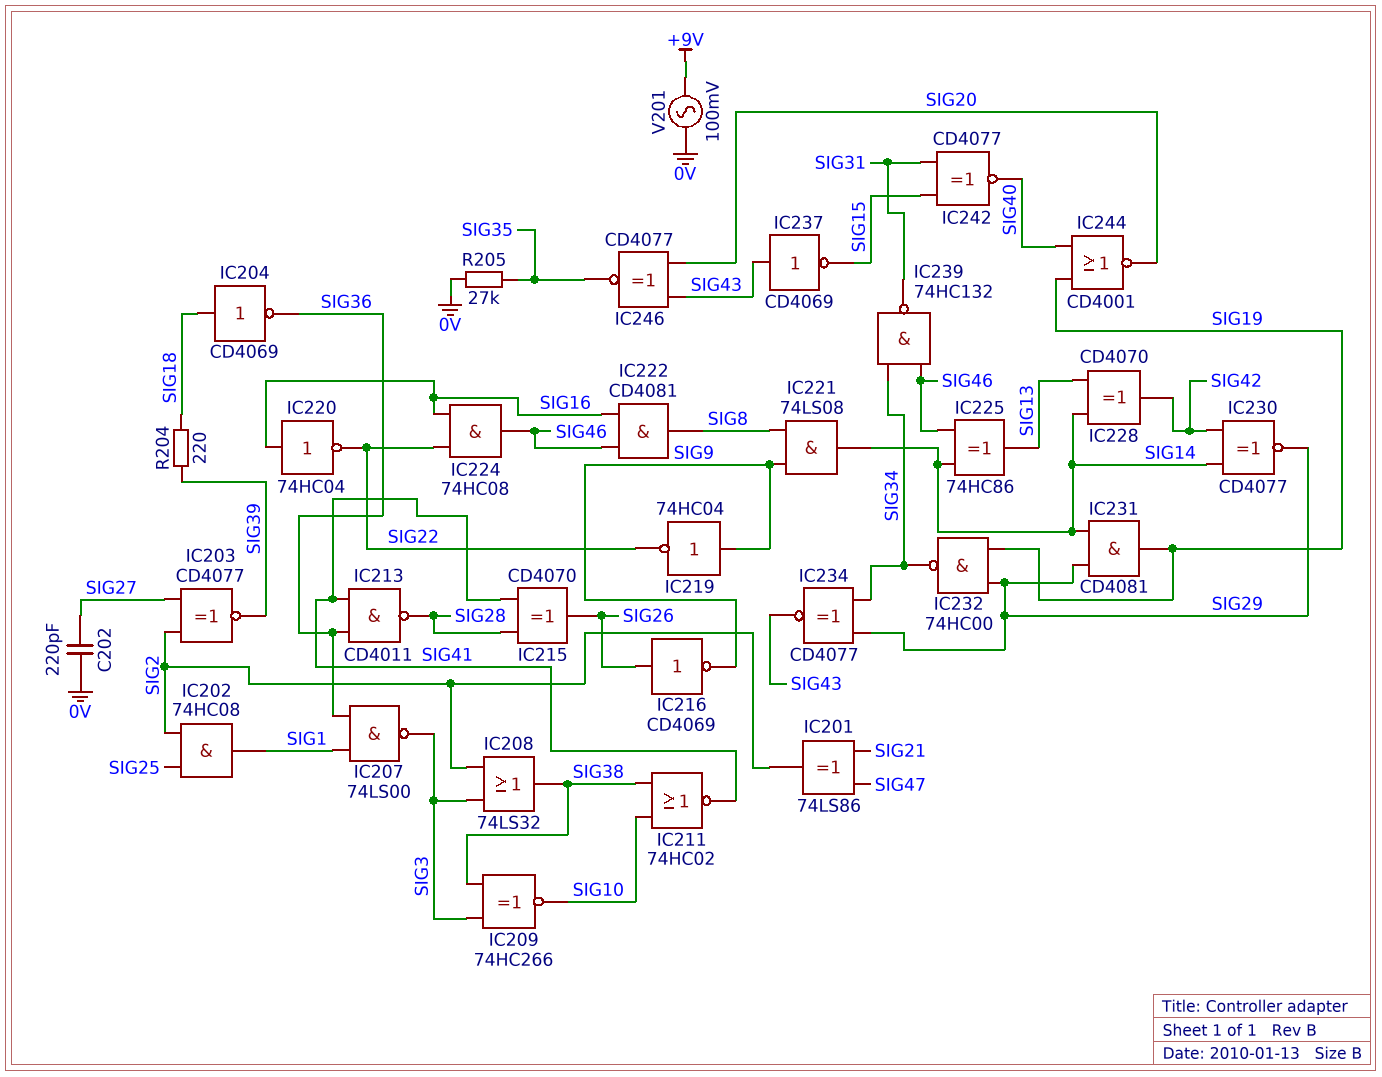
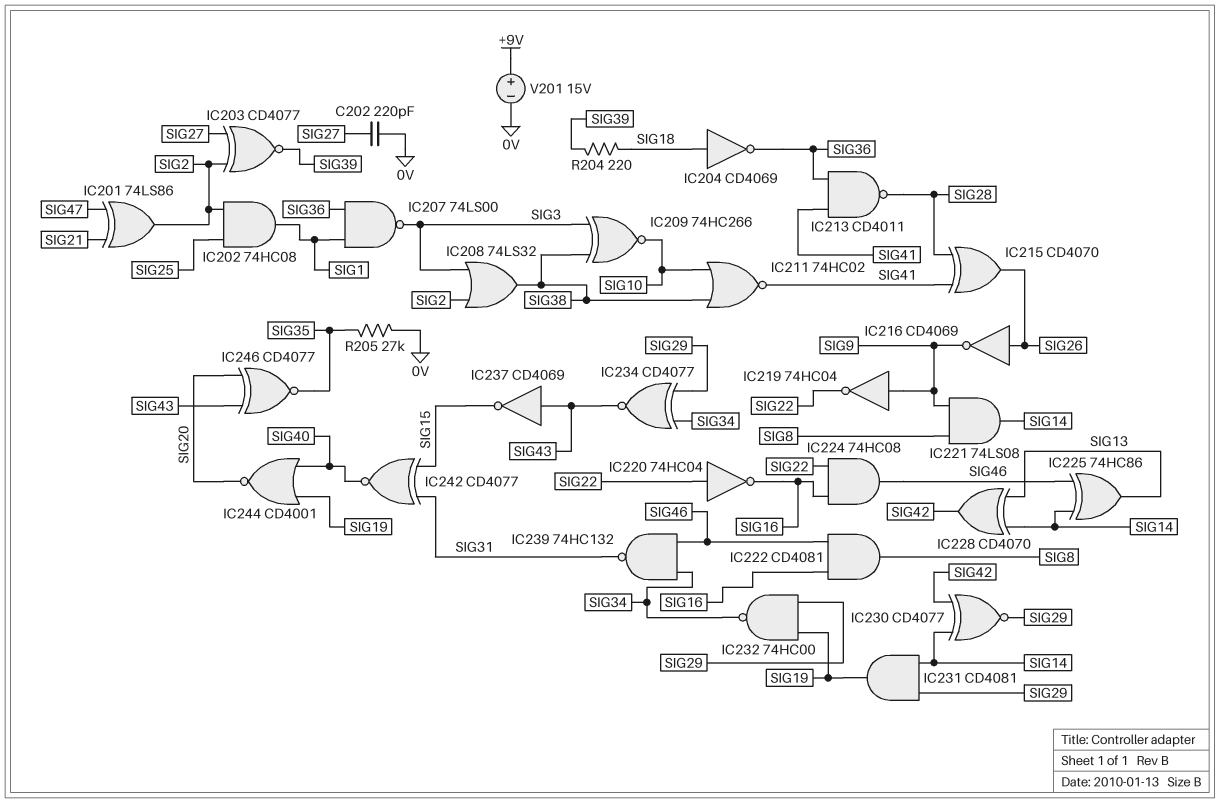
IC220: NOT 74HC04 (in SIG16, out SIG22) -> NOT 74HC04 (in SIG22, out SIG16)
V201: AC 100mV (+9V, 0V) -> 15V (plus +9V, minus 0V)

